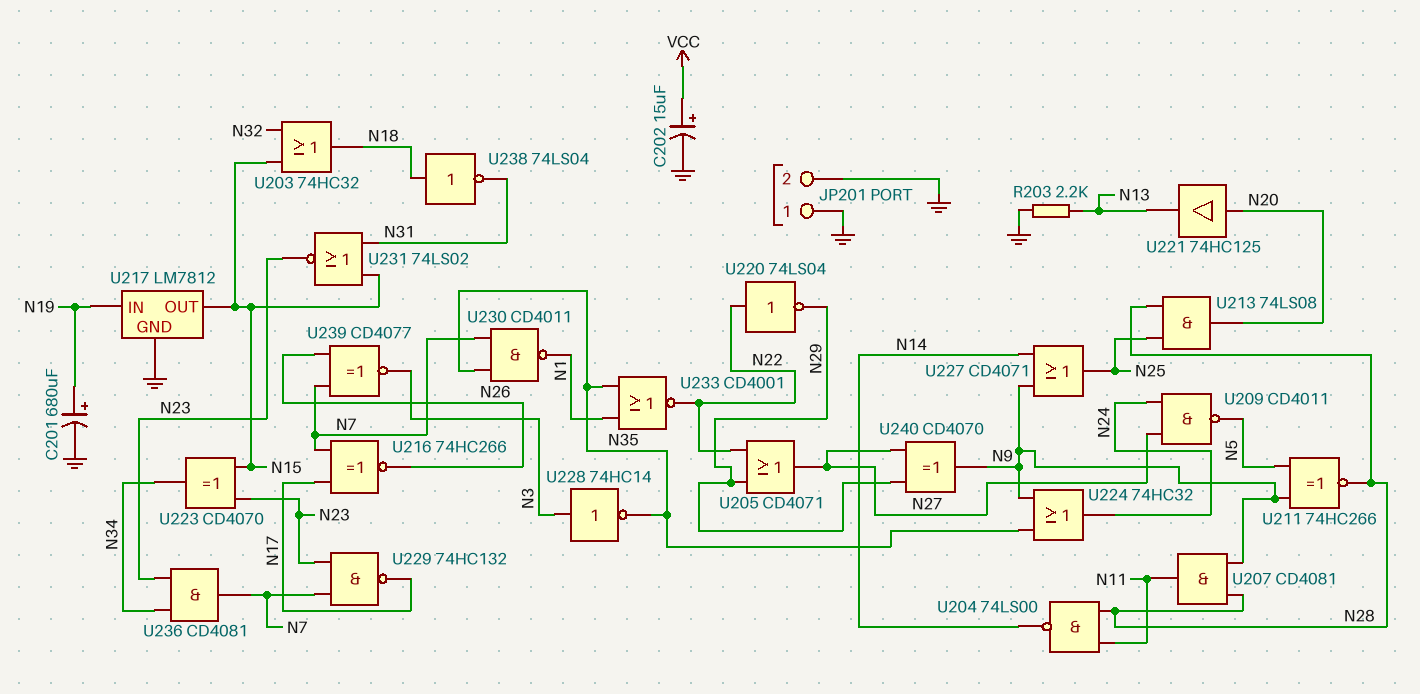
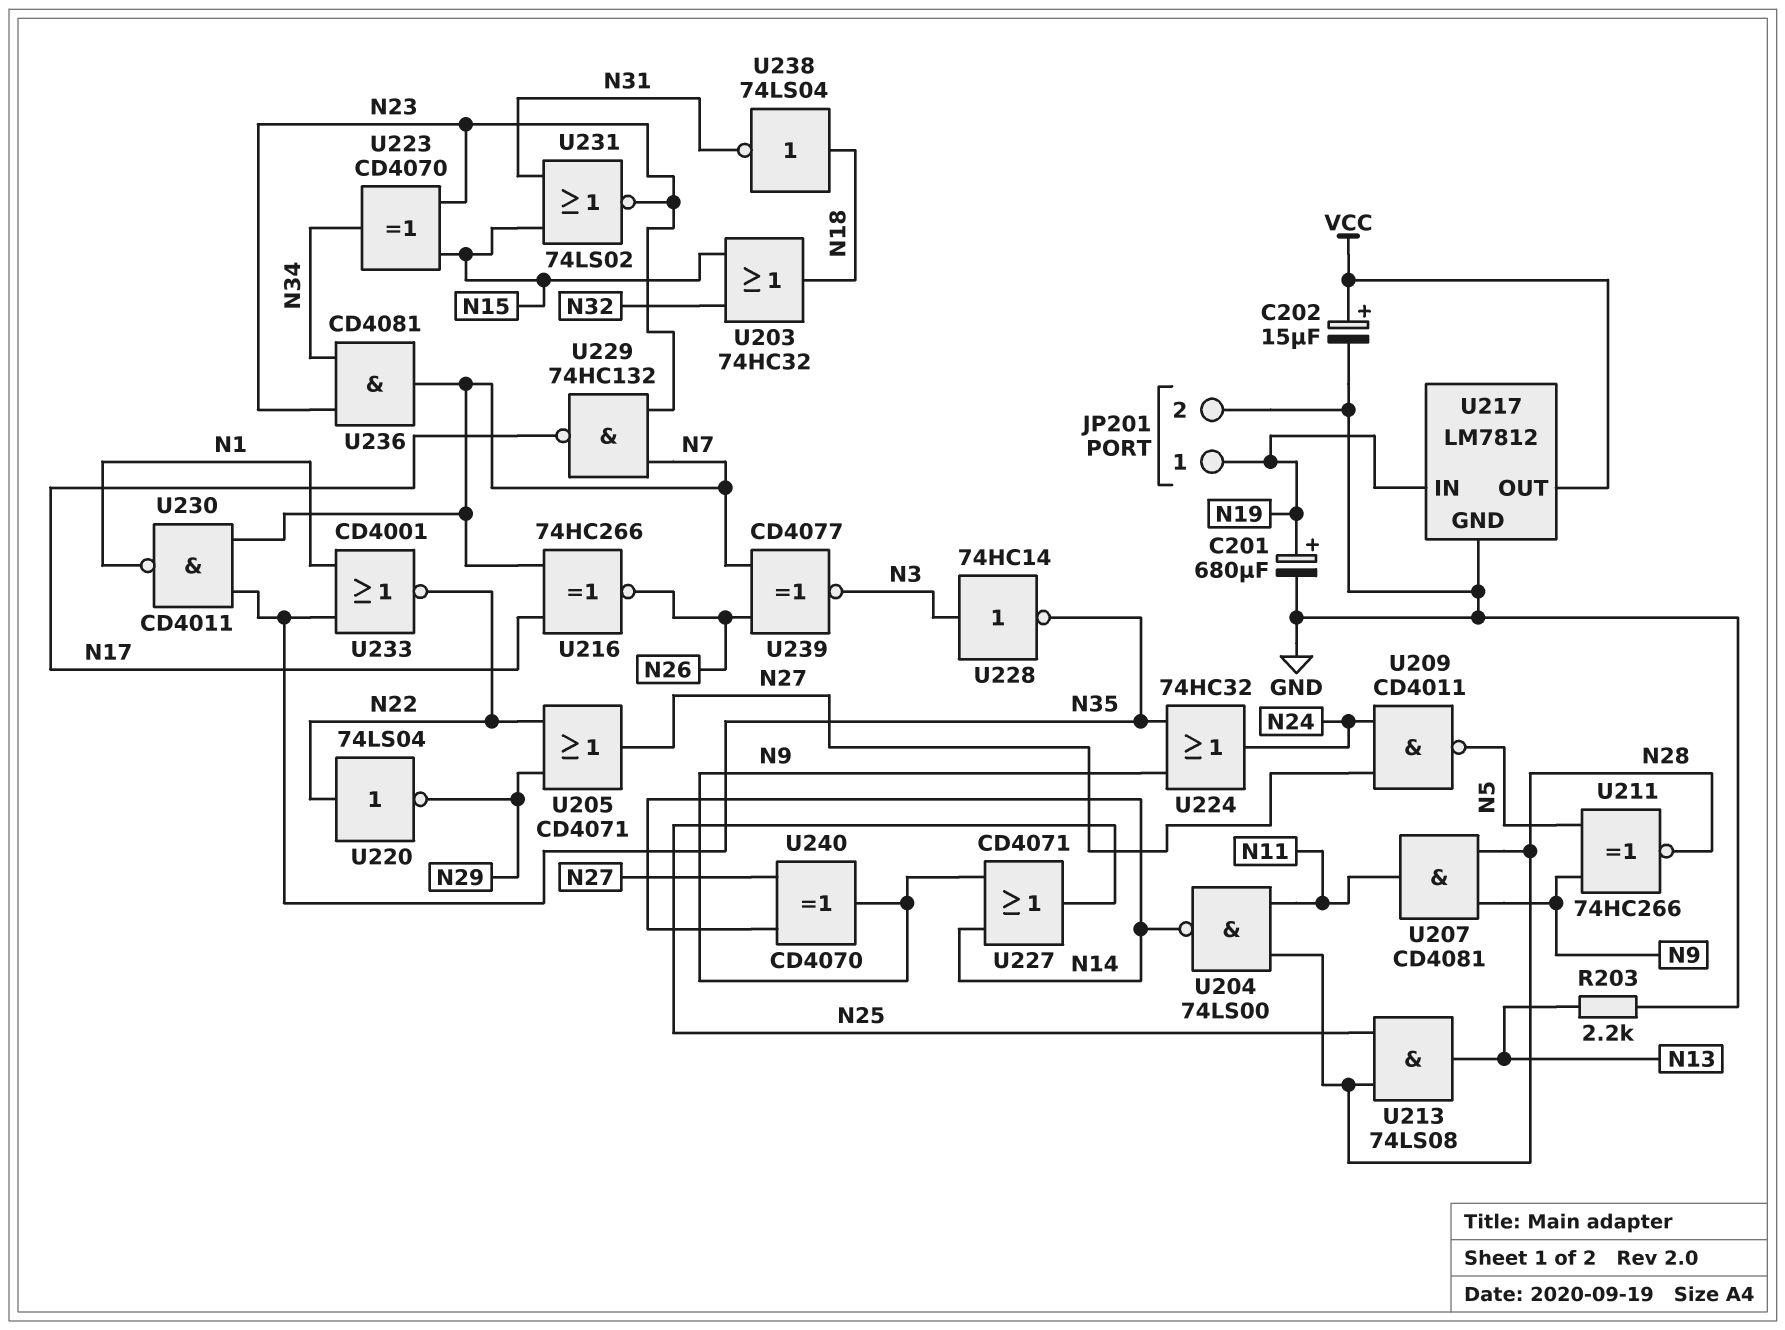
JP201 pin 1: GND -> N19
U213: AND 74LS08 (in N25, in N28, out N20) -> AND 74LS08 (in N25, in N28, out N13)
U217 pin OUT: N15 -> VCC
U221: buffer 74HC125 (in N20, out N13) -> none
U240: XOR CD4070 (in N27, in N29, out N9) -> XOR CD4070 (in N14, in N27, out N9)

